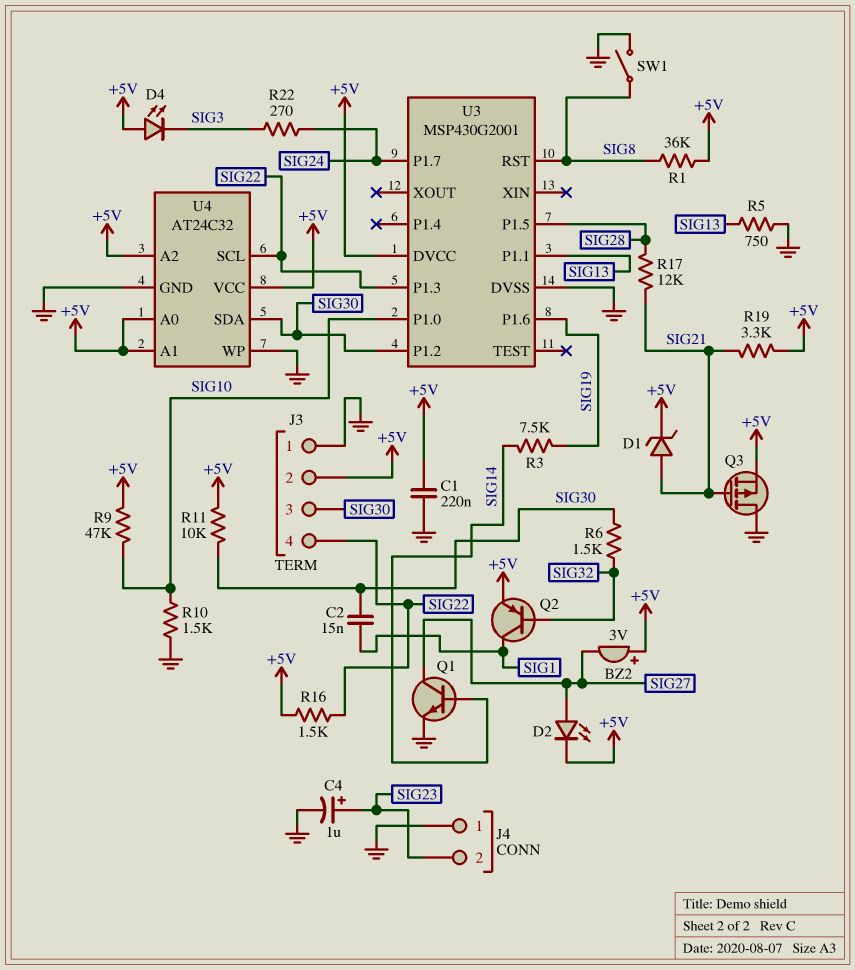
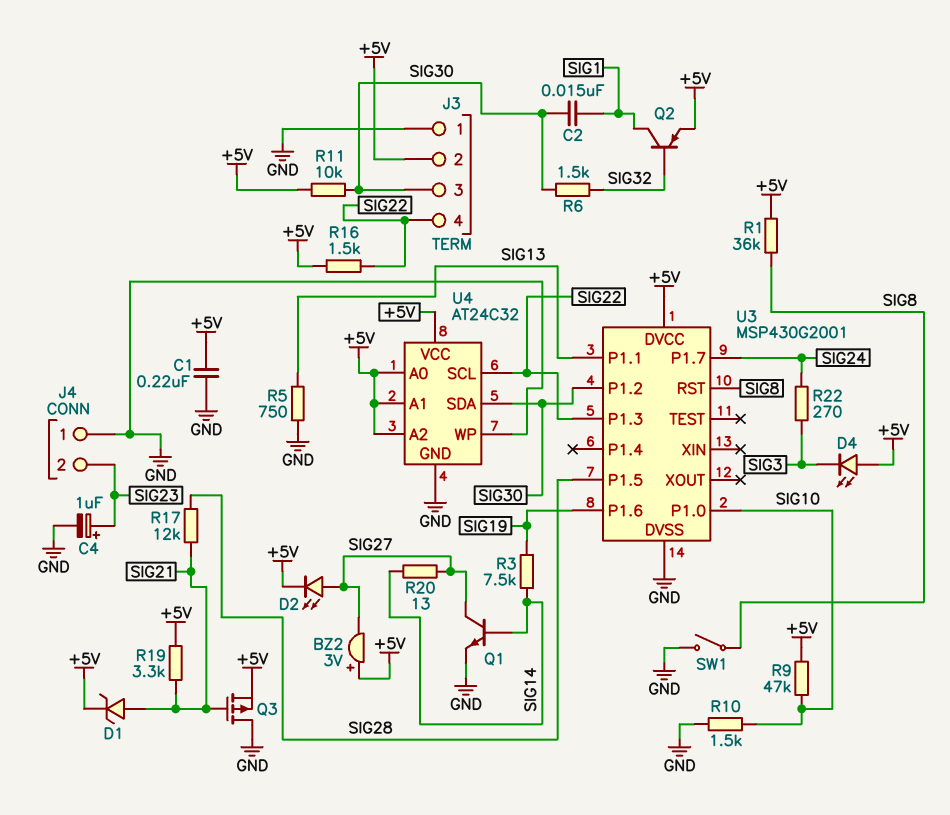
R20: none -> 13 (SIG14, SIG27)

